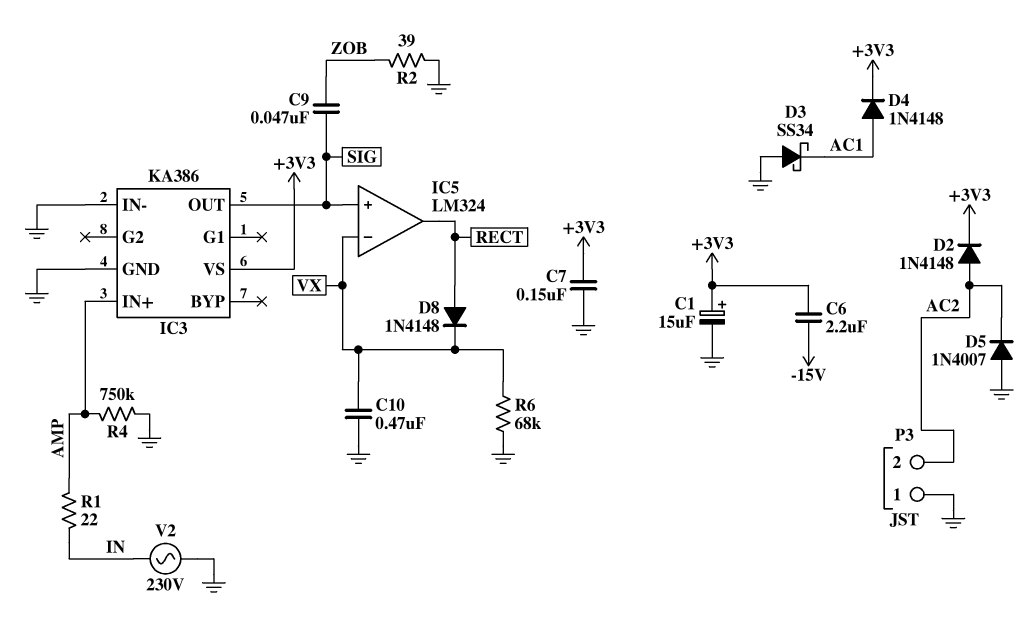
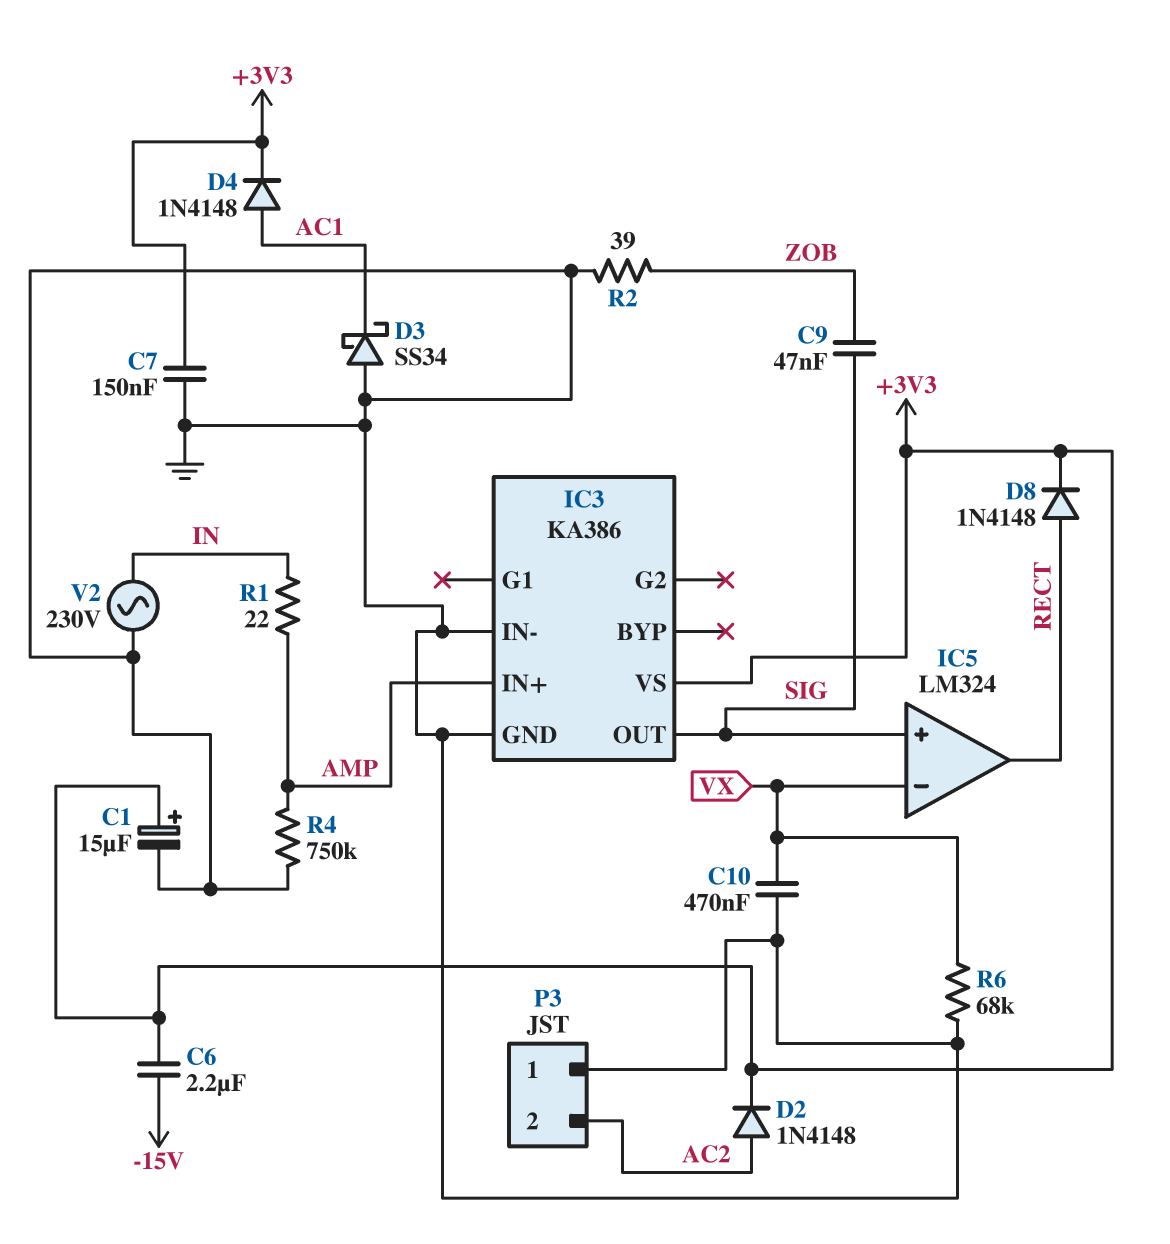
D5: diode 1N4007 (A GND, K AC2) -> none
D8: diode 1N4148 (A RECT, K VX) -> diode 1N4148 (A RECT, K +3V3)

